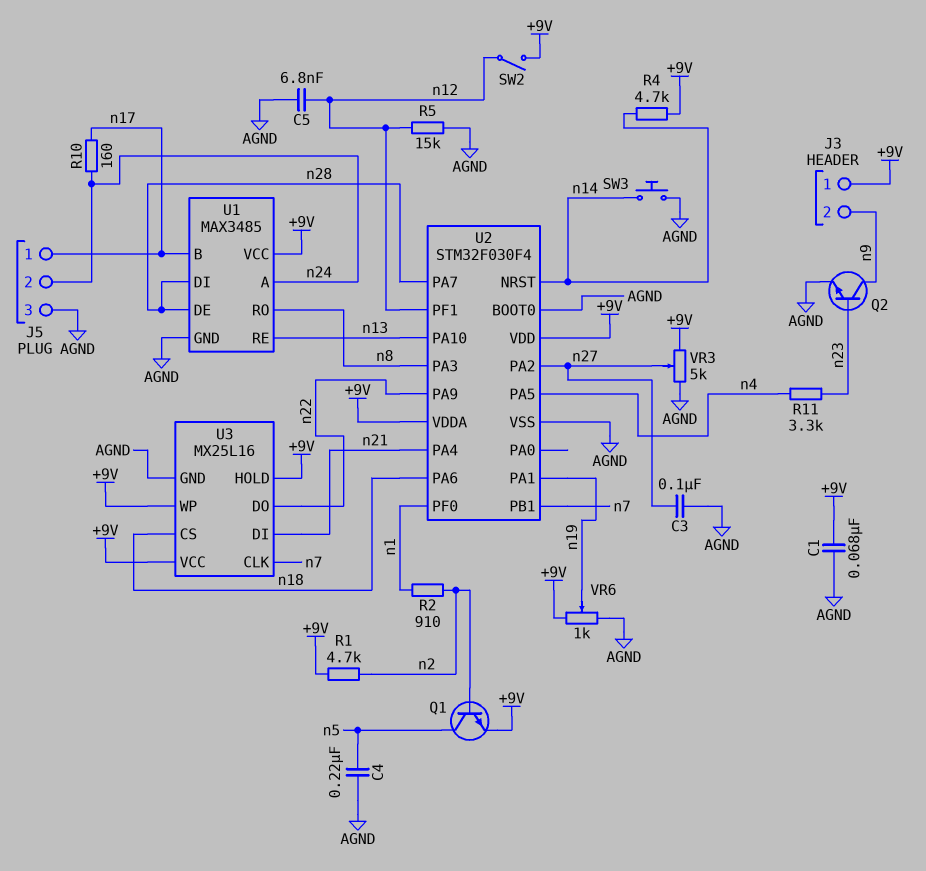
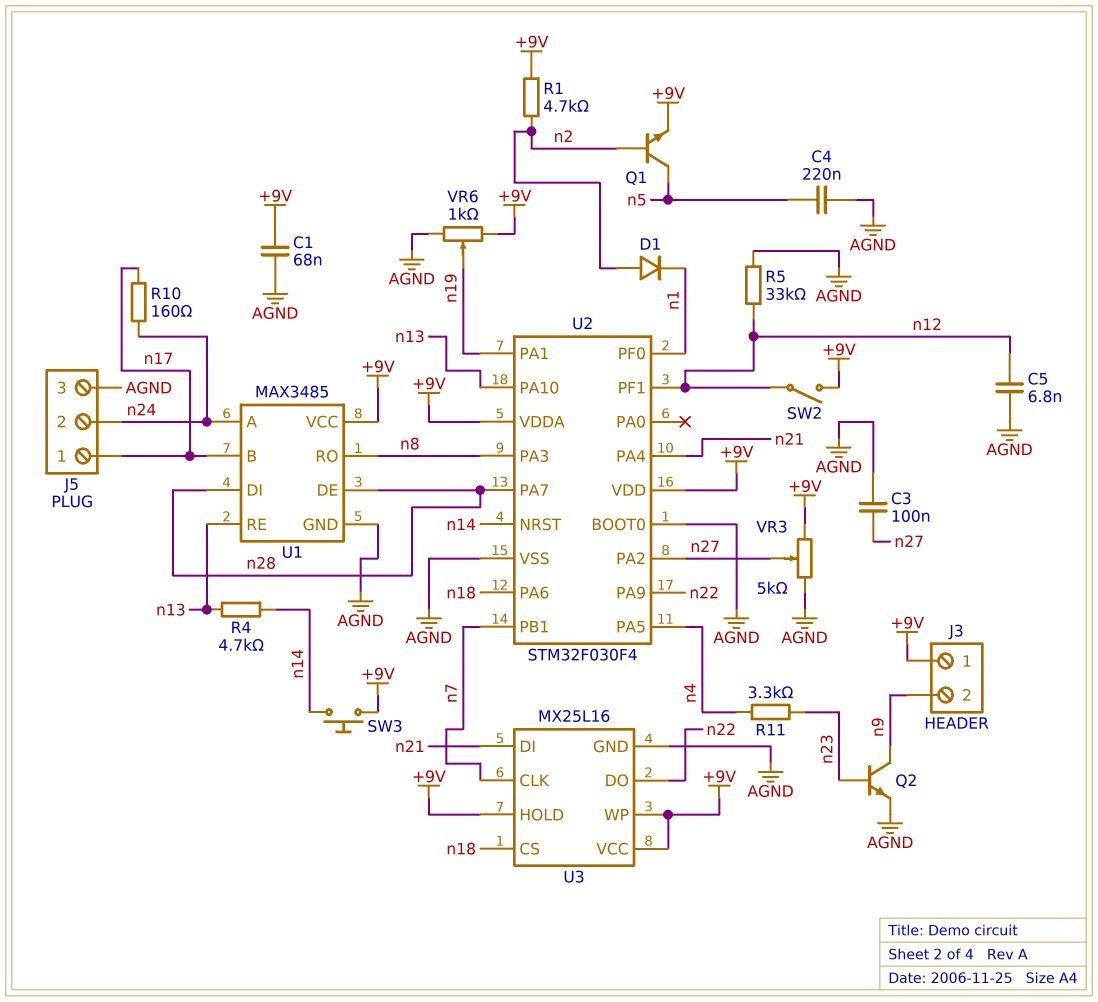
D1: none -> diode (A n2, K n1)
R2: 910 (n1, n2) -> none
R4: 4.7k (+9V, n14) -> 4.7k (n13, n14)
R5: 15k (AGND, n12) -> 33k (AGND, n12)
SW3: button (AGND, n14) -> button (+9V, n14)

